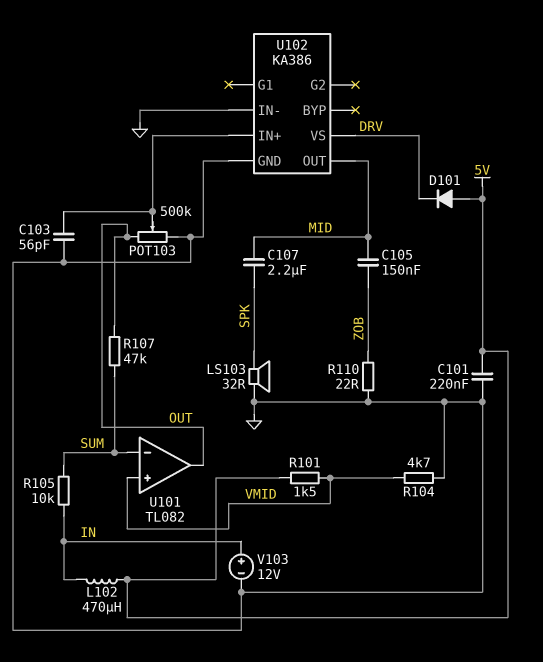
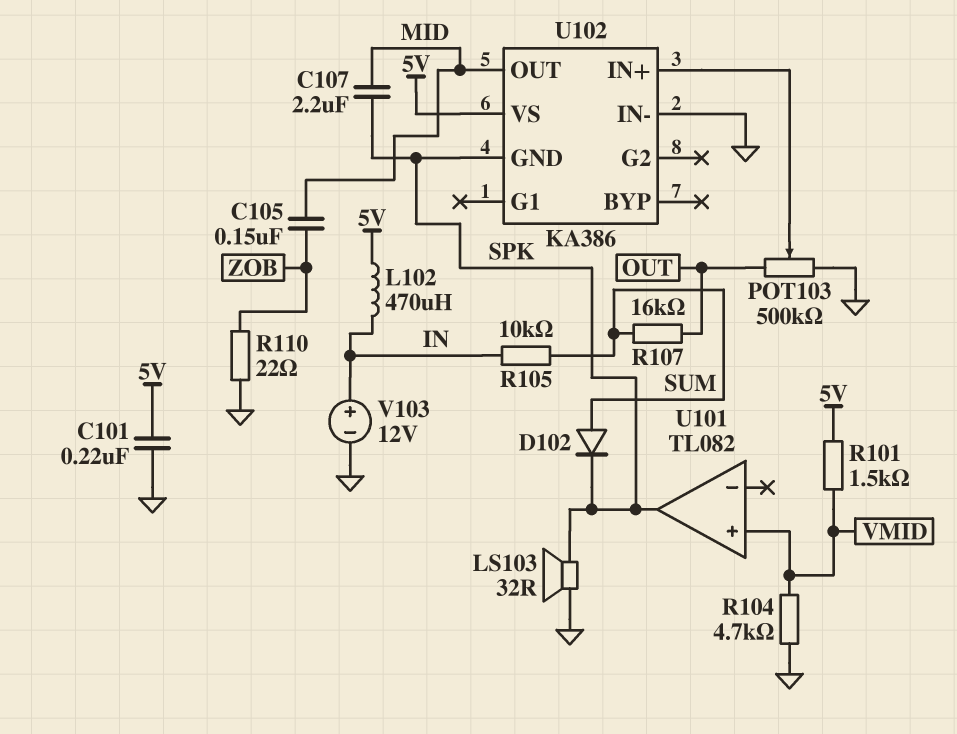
C103: 56pF (GND, U102/IN+) -> none
D101: diode (A 5V, K DRV) -> none
D102: none -> diode (A SUM, K SPK)
R107: 47k (OUT, SUM) -> 16k (OUT, SUM)
U101 pin in-: SUM -> none
U101 pin out: OUT -> SPK
U102 pin GND: GND -> SPK
U102 pin VS: DRV -> 5V

